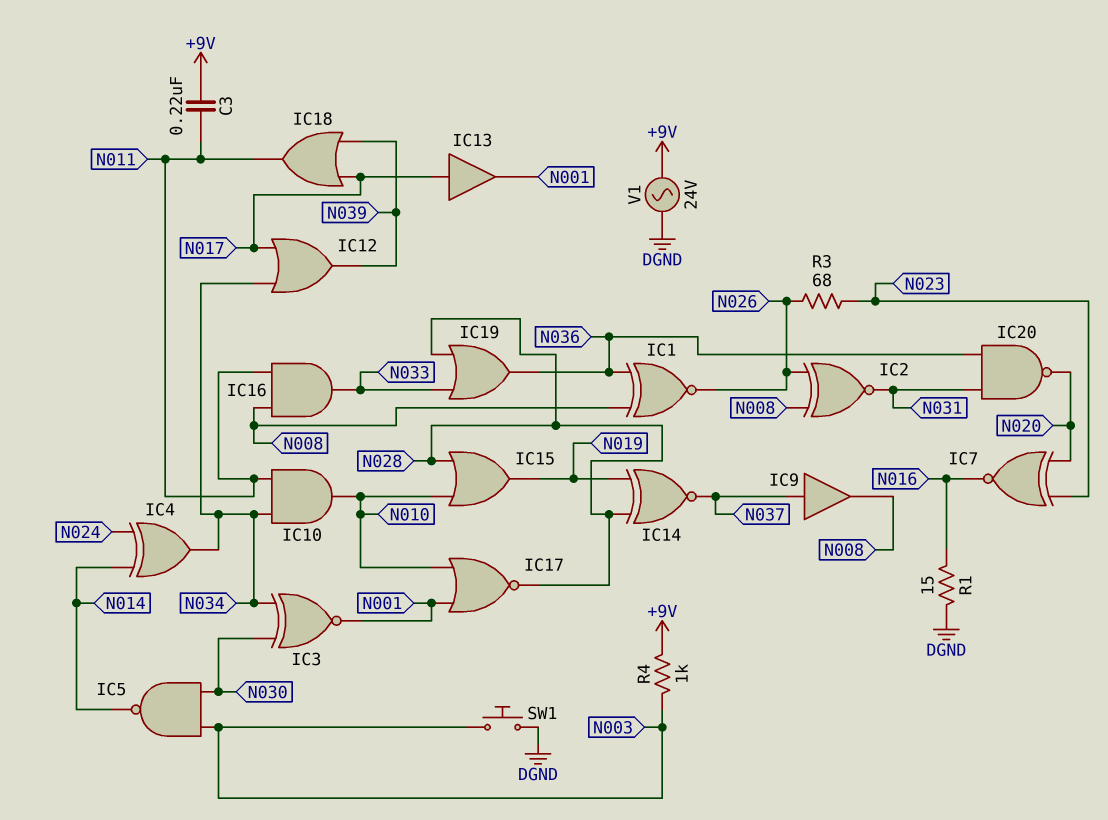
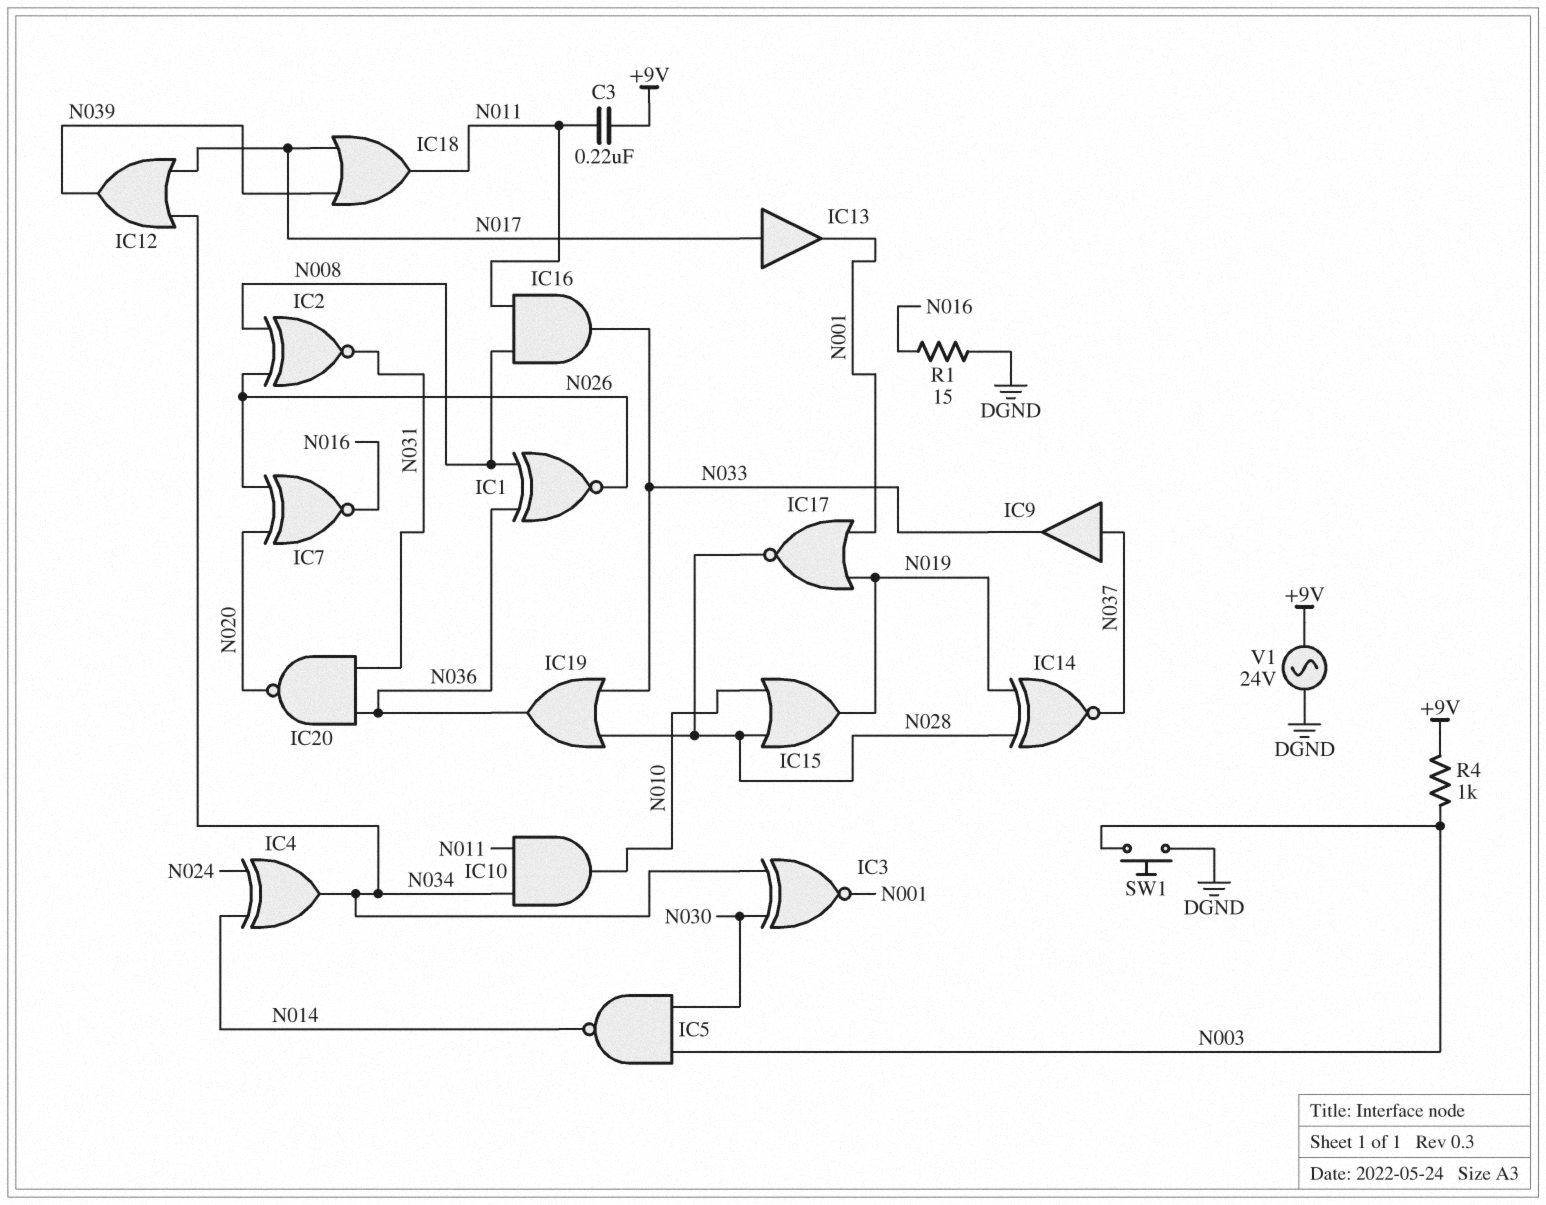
IC7: XNOR (in N020, in N023, out N016) -> XNOR (in N020, in N026, out N016)
IC9: buffer (in N037, out N008) -> buffer (in N037, out N033)
IC17: NOR (in N001, in N010, out N028) -> NOR (in N001, in N019, out N028)
R3: 68 (N023, N026) -> none

